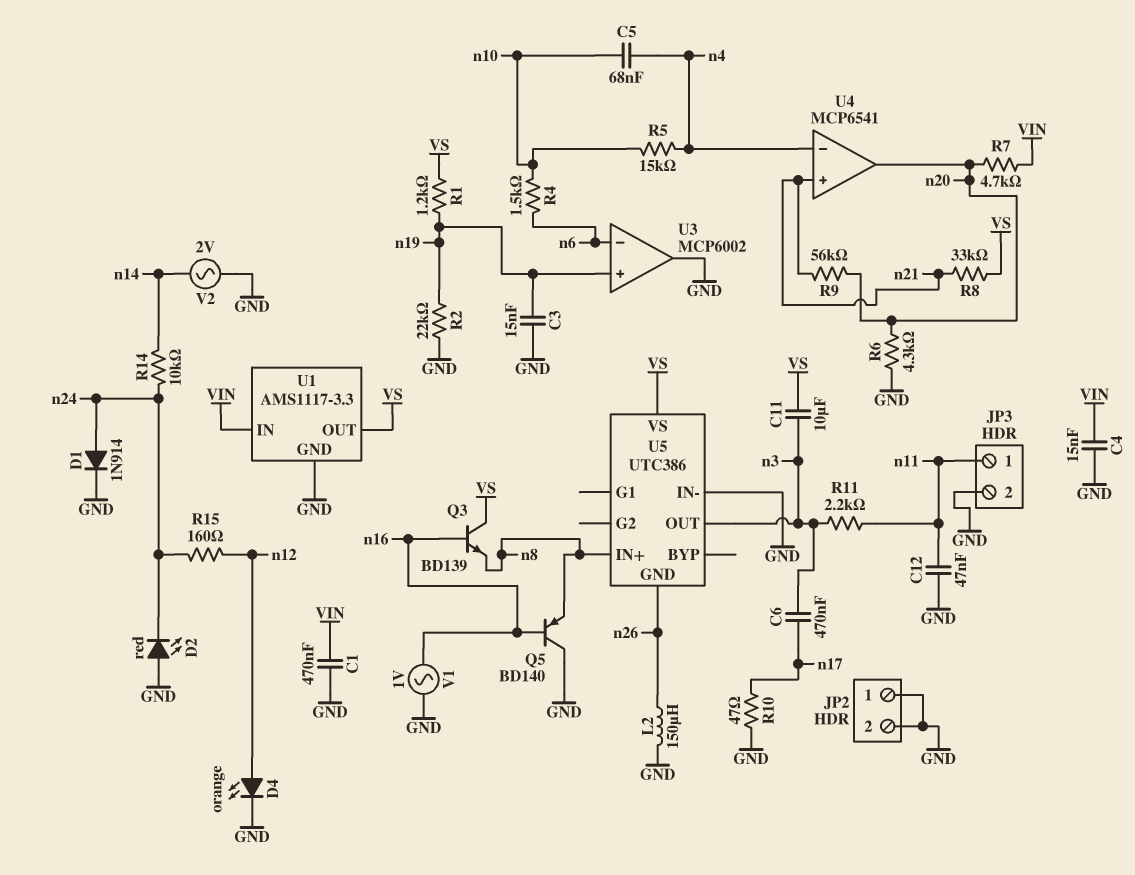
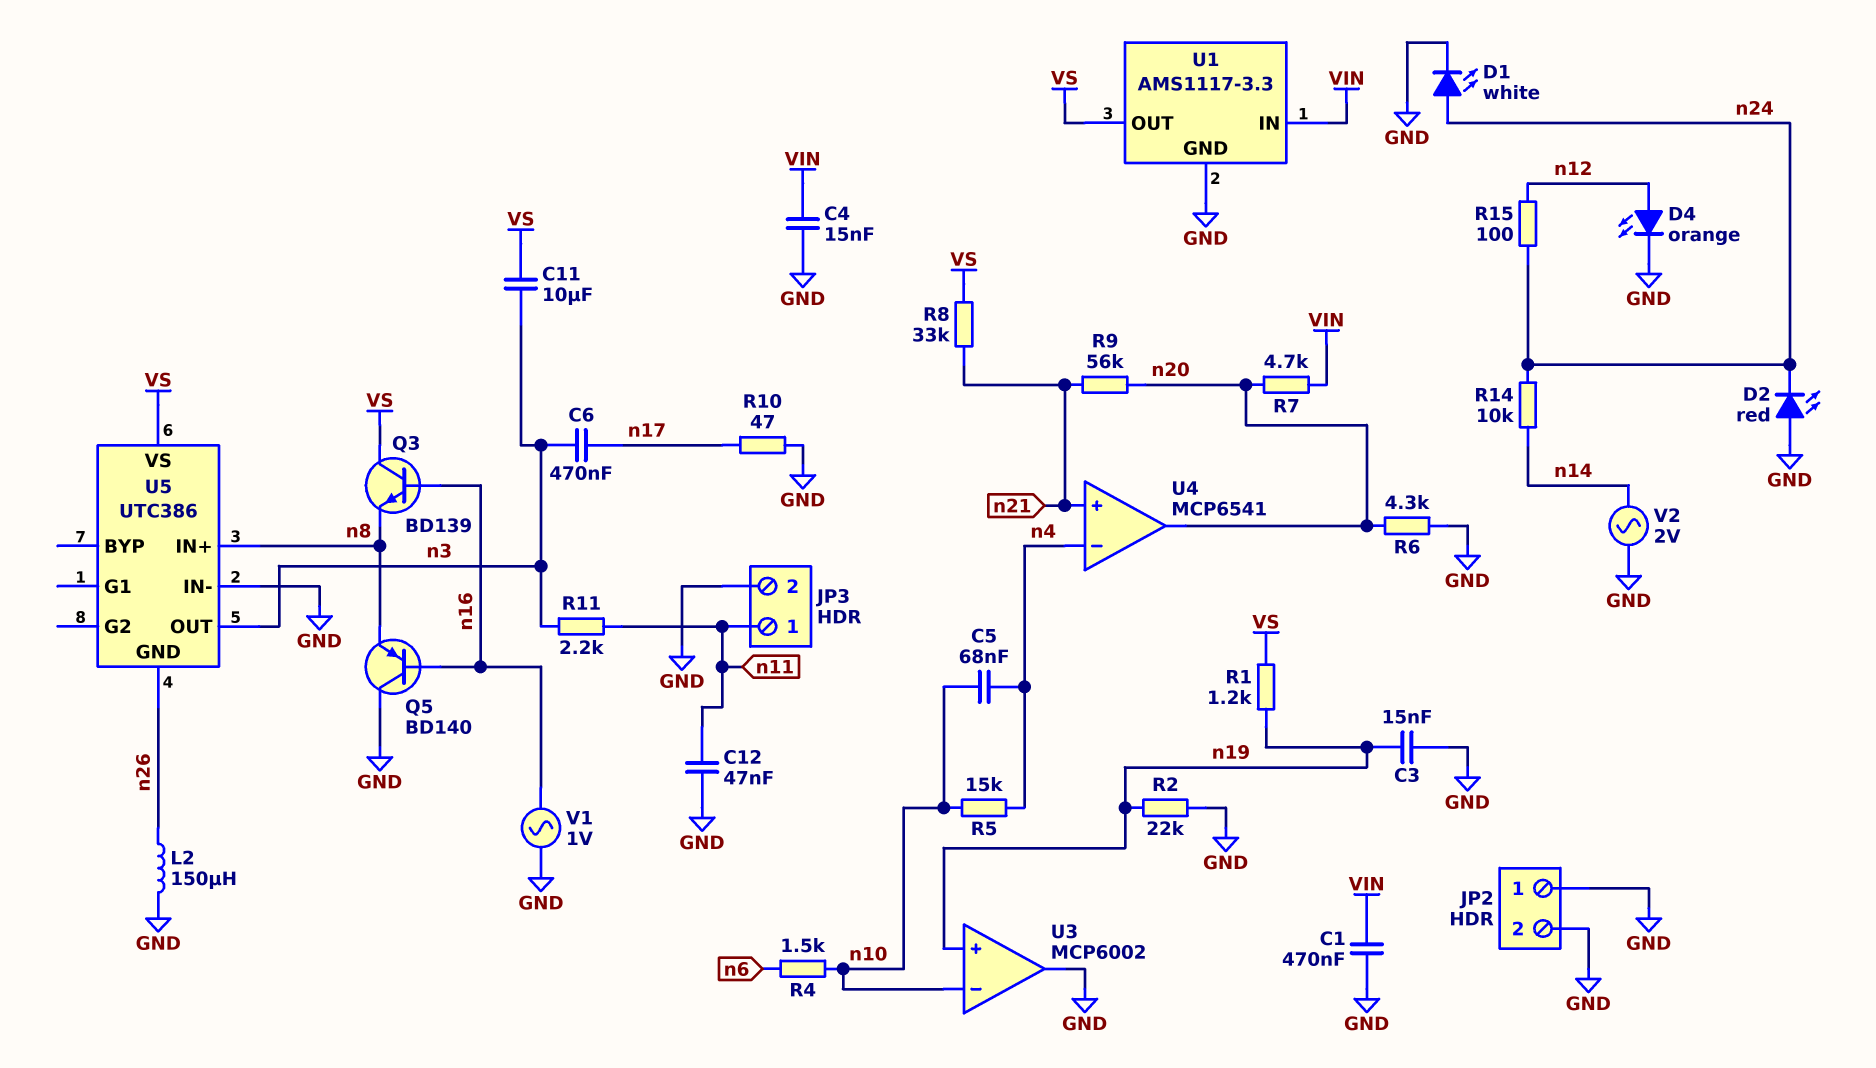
D1: diode 1N914 (A n24, K GND) -> LED white (A n24, K GND)
R15: 160 (n12, n24) -> 100 (n12, n24)
U3 pin in-: n6 -> n10

